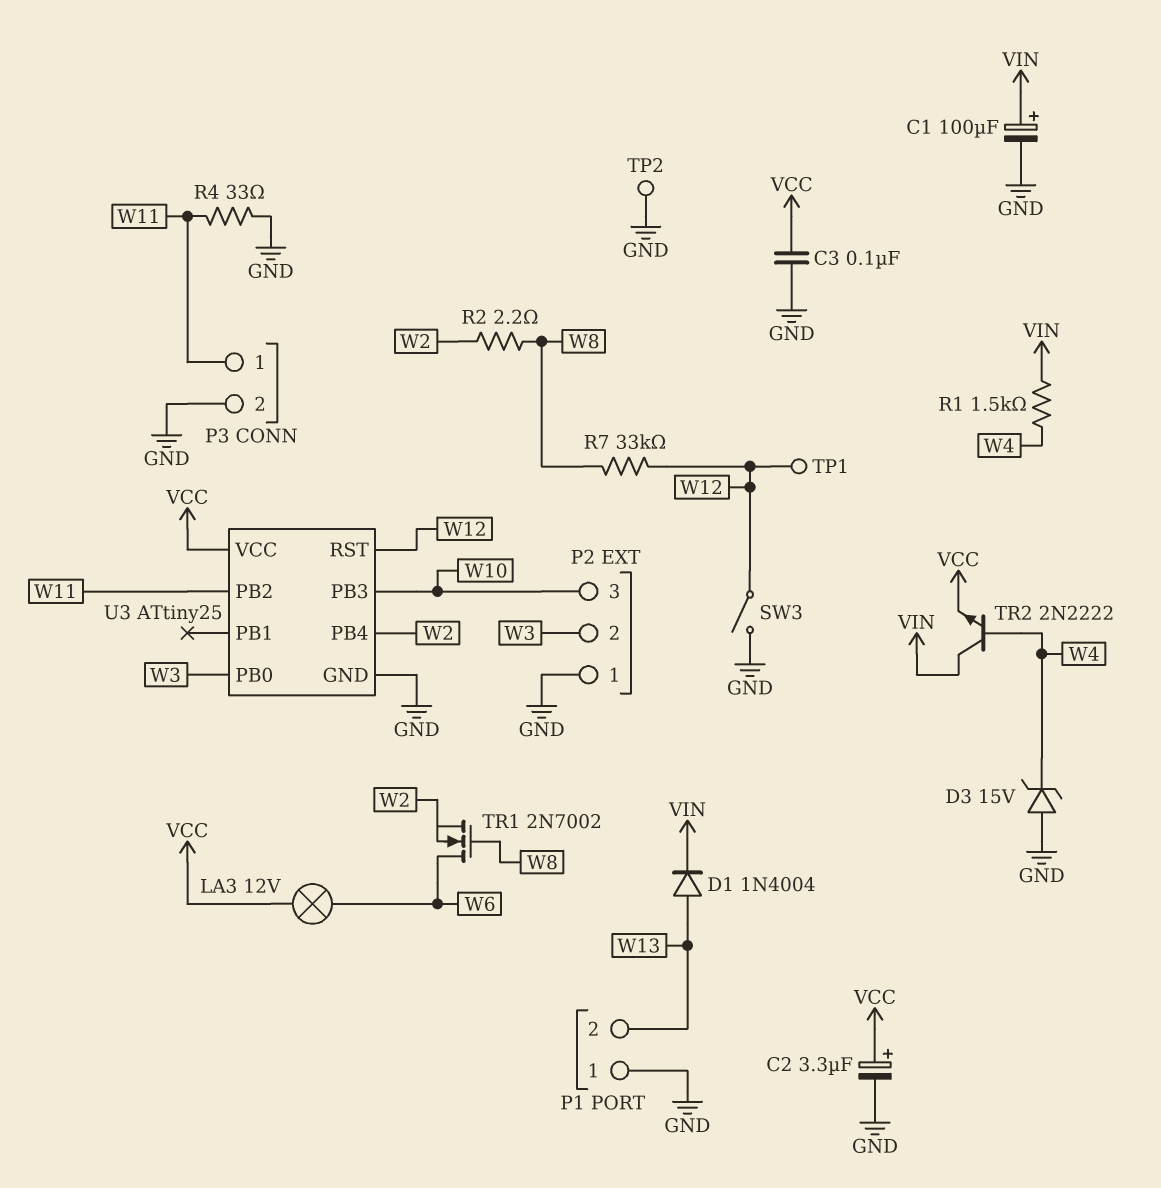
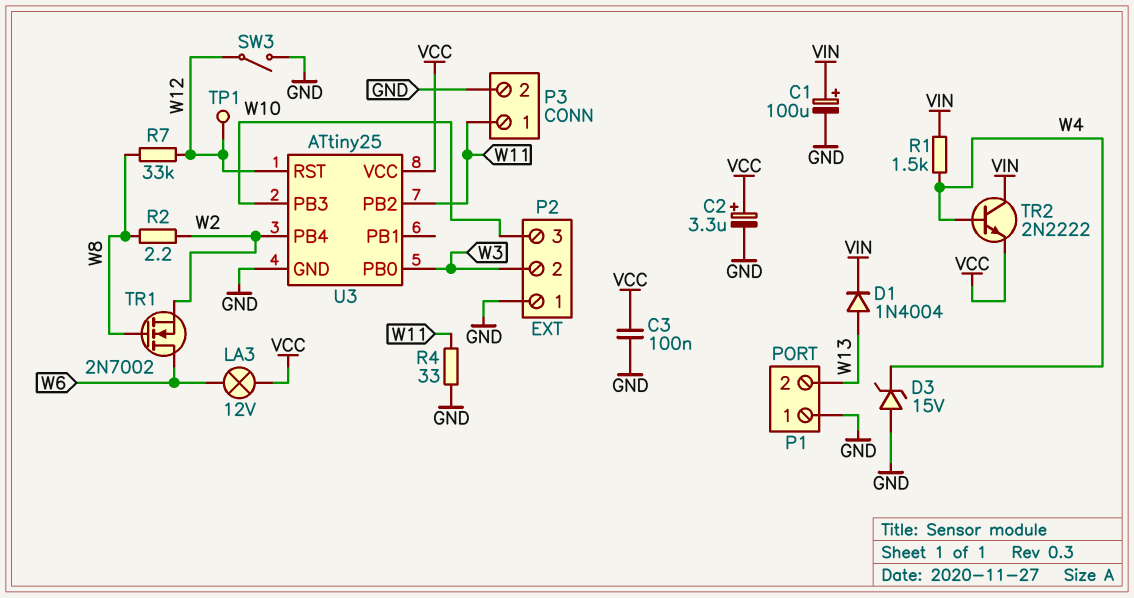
TP2: test point (GND) -> none

